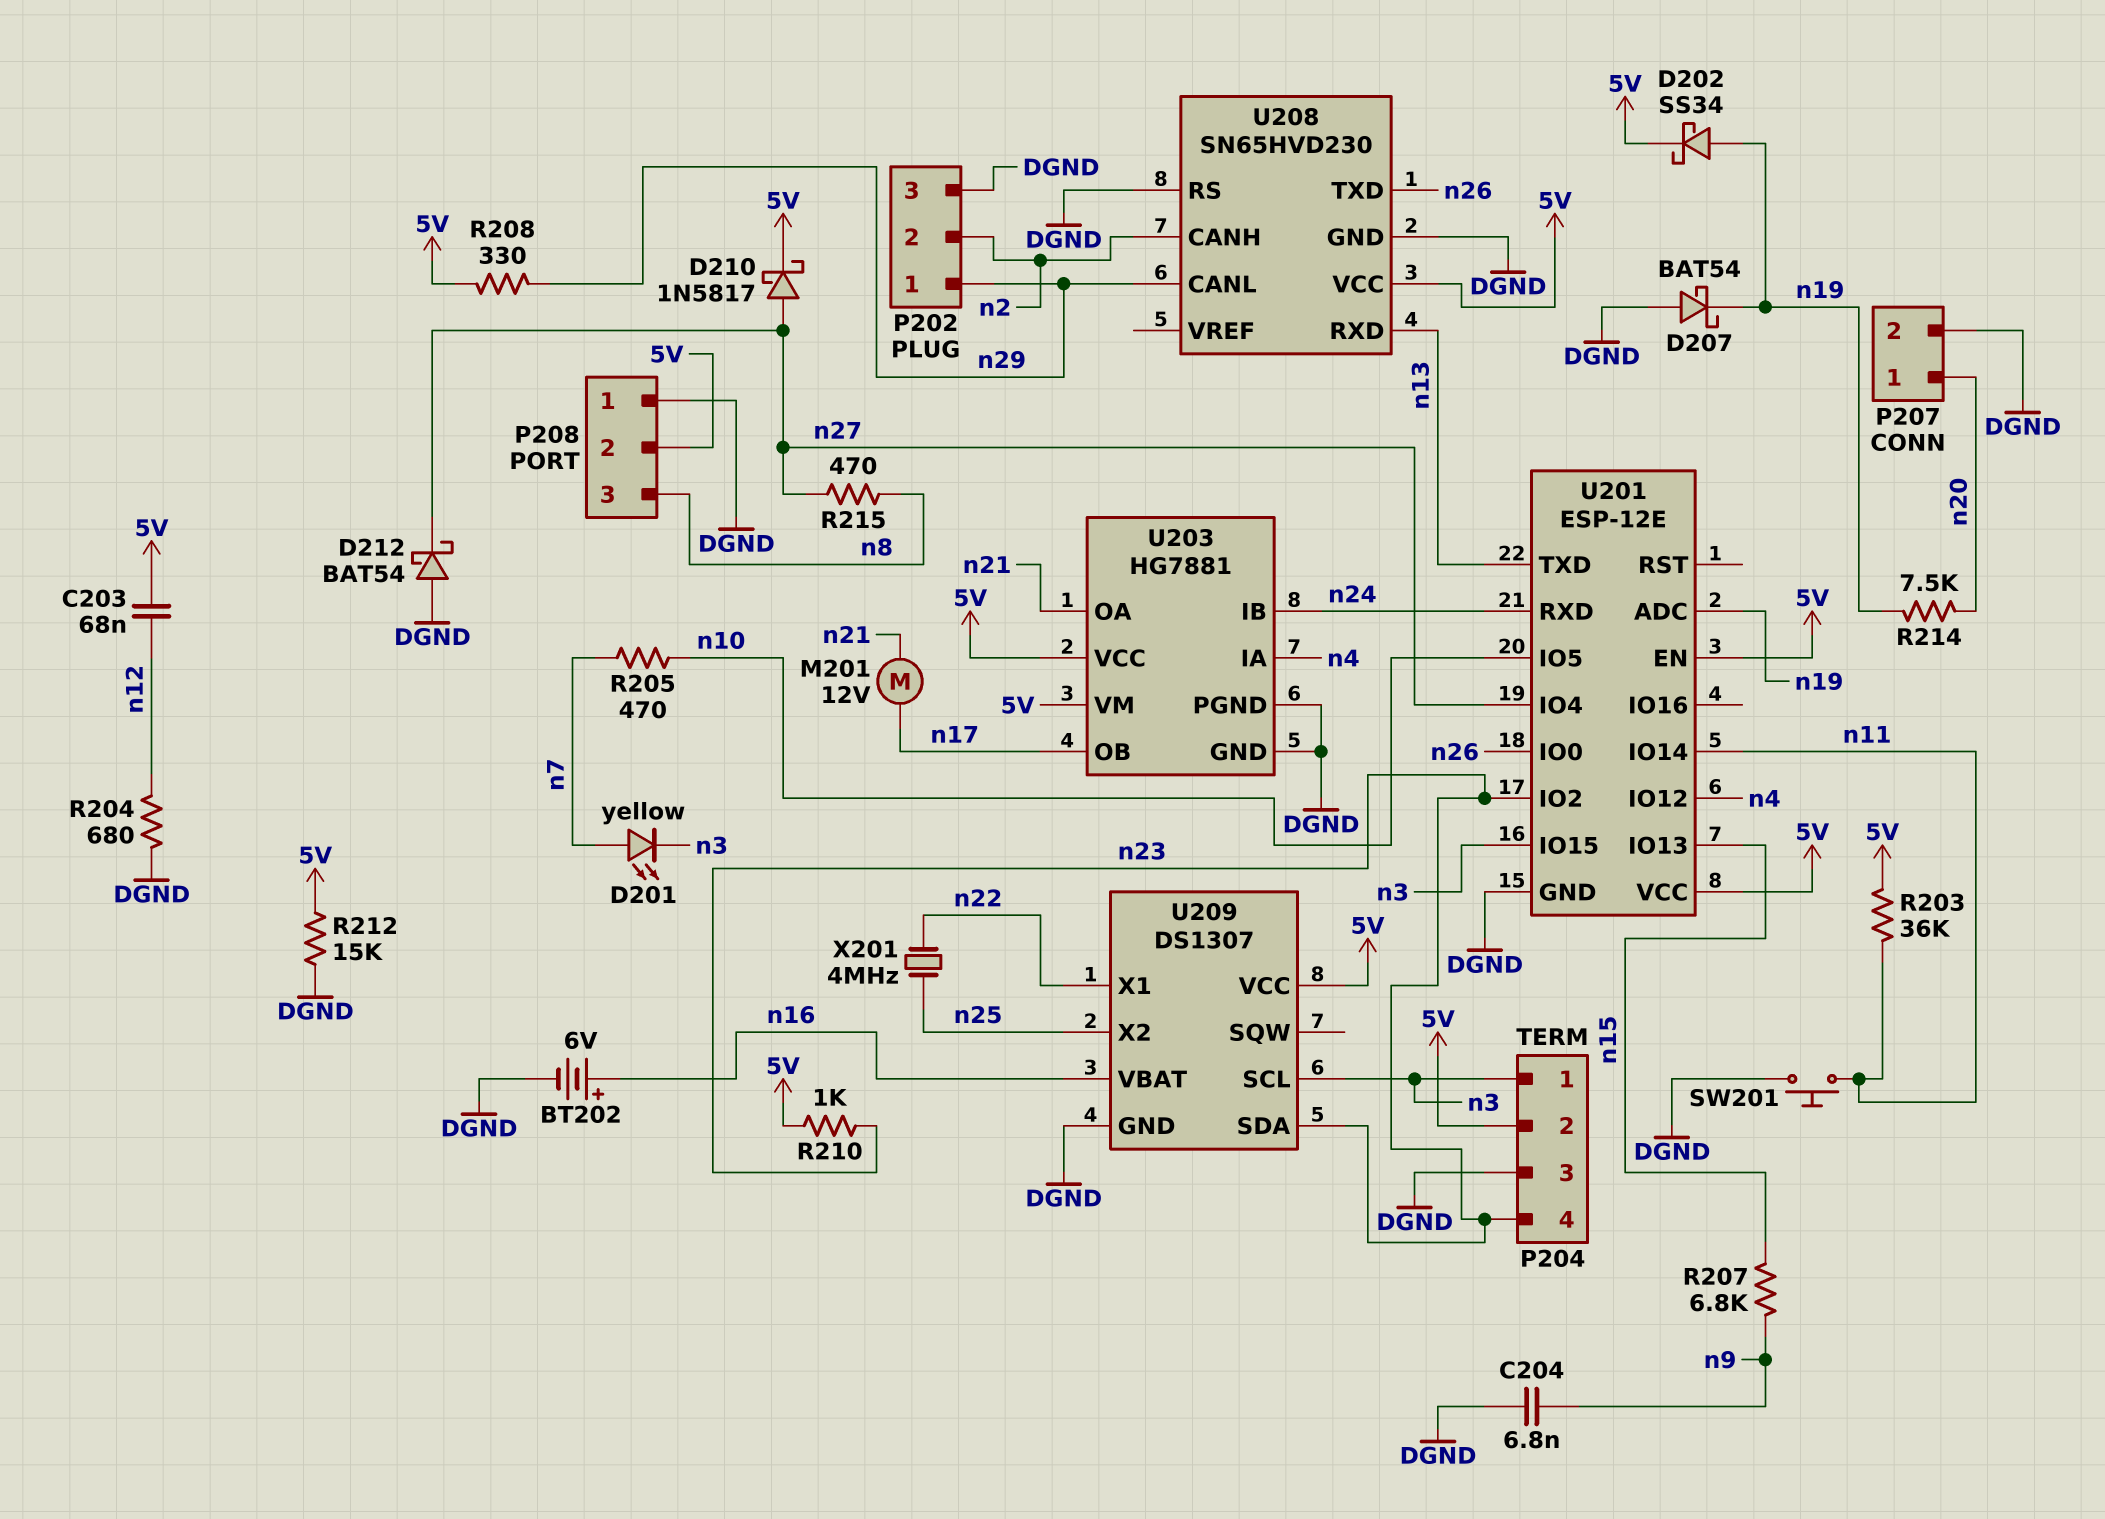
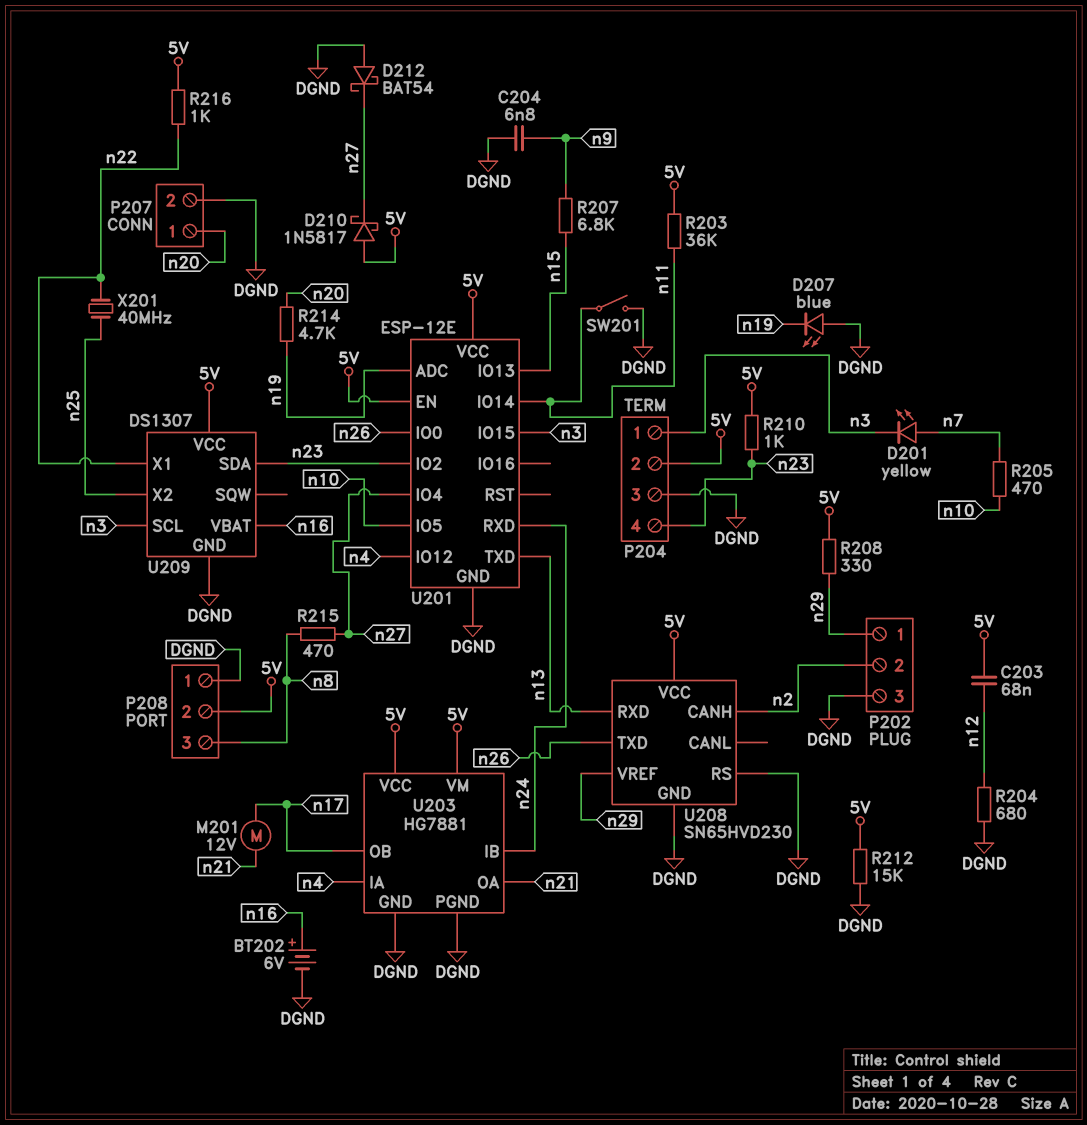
D202: schottky SS34 (A n19, K 5V) -> none
D207: schottky BAT54 (A DGND, K n19) -> LED blue (A DGND, K n19)
D210: schottky 1N5817 (A n27, K 5V) -> schottky 1N5817 (A 5V, K n27)
R214: 7.5k (n19, n20) -> 4.7k (n19, n20)
R216: none -> 1k (5V, n22)
SW201: button (DGND, n11) -> switch (DGND, n11)
U208 pin CANL: n29 -> none
U208 pin VREF: none -> n29
X201: 4MHz (n22, n25) -> 40MHz (n22, n25)

